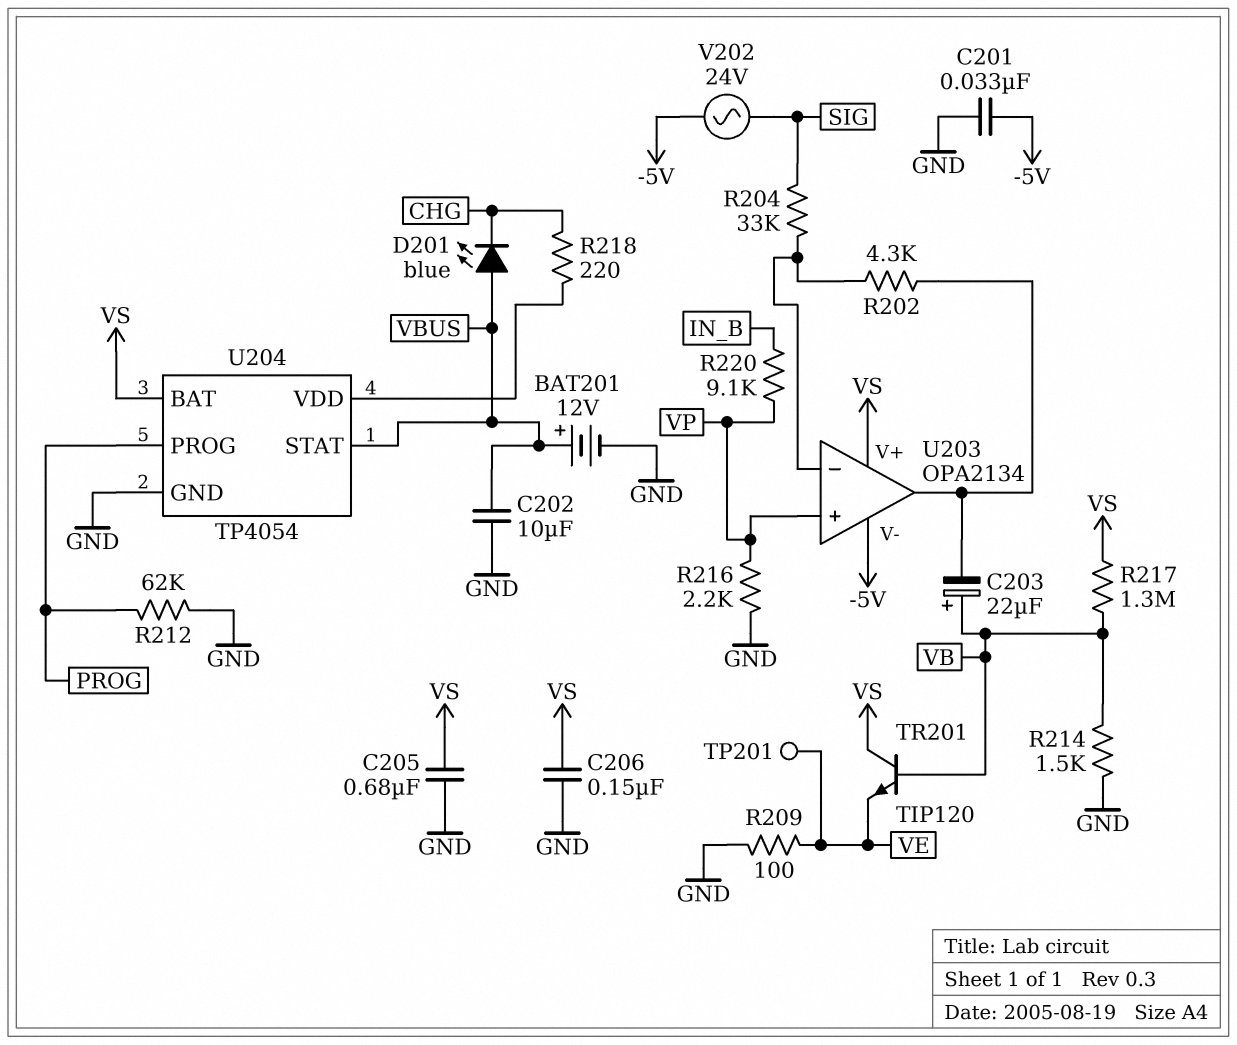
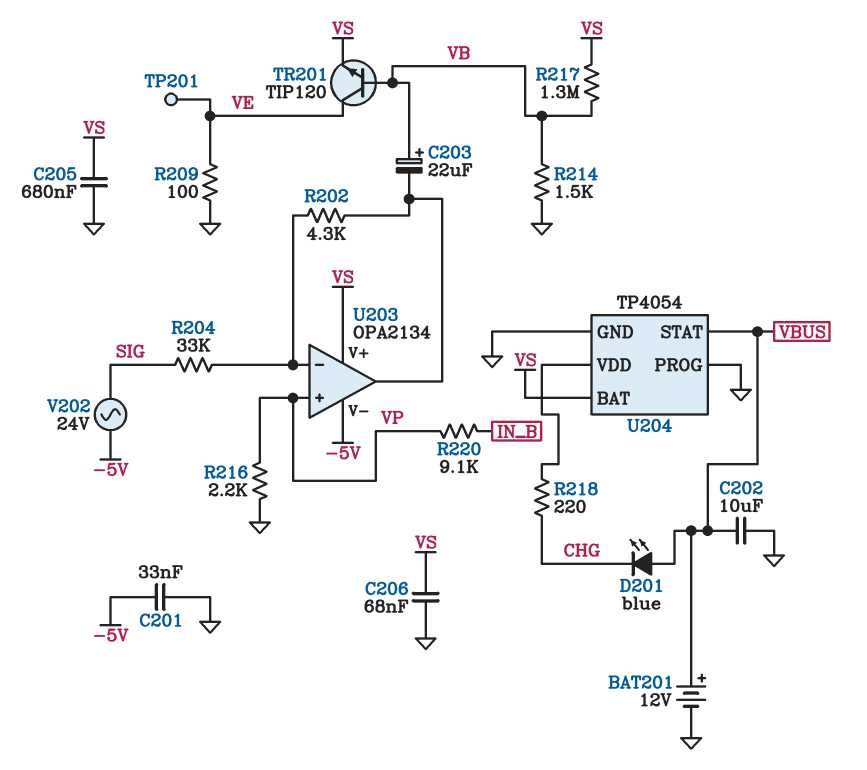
C206: 150nF (GND, VS) -> 68nF (GND, VS)
R212: 62k (GND, PROG) -> none
TR201: NPN TIP120 (B VB, C VS, E VE) -> NPN TIP120 (B VB, C VE, E VS)
U204 pin PROG: PROG -> GND

